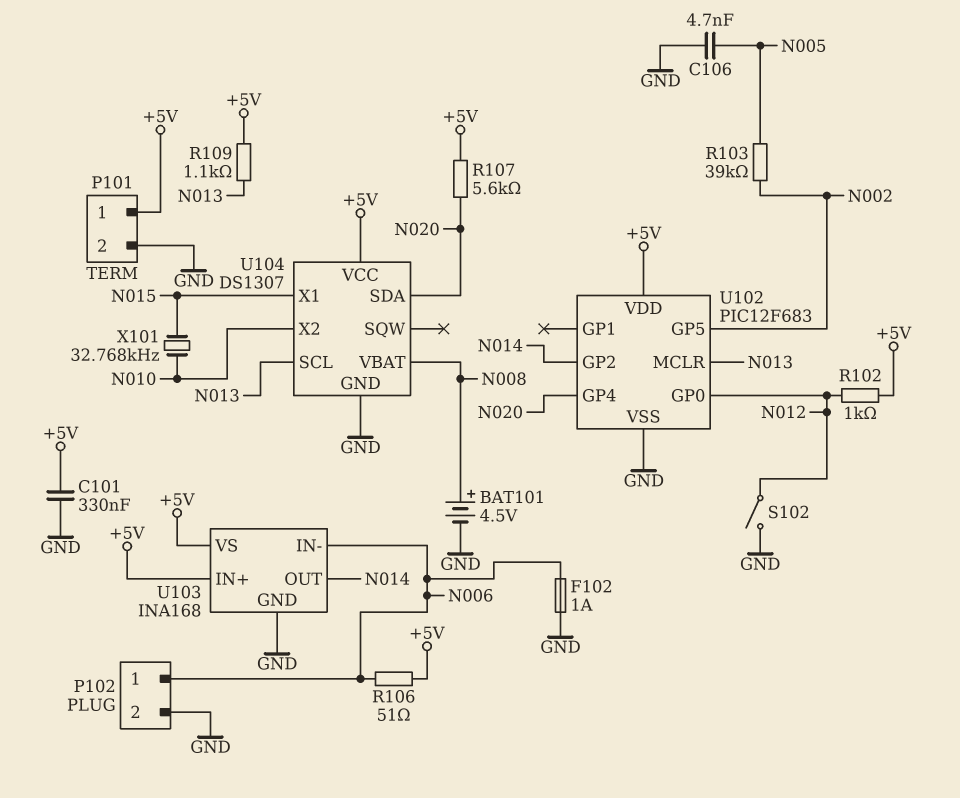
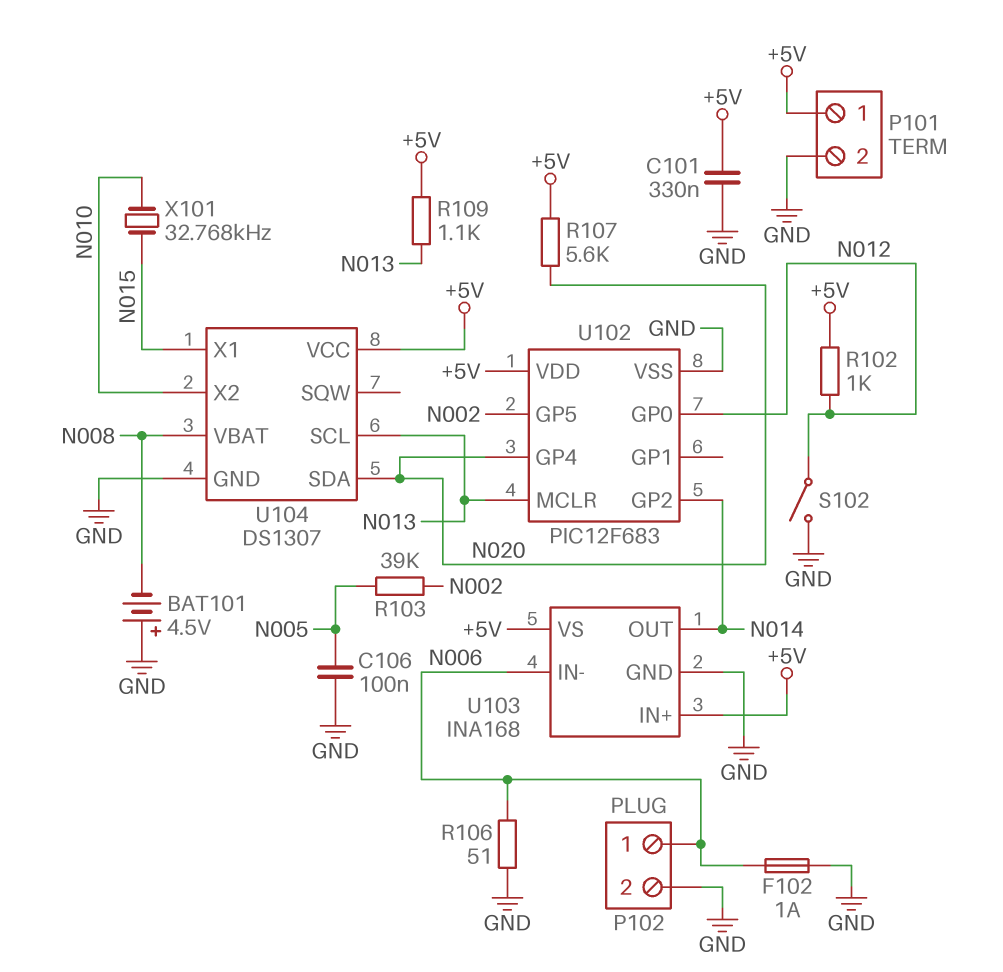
BAT101: 4.5V (plus N008, minus GND) -> 4.5V (plus GND, minus N008)
C106: 4.7nF (GND, N005) -> 100nF (GND, N005)
R106: 51 (+5V, N006) -> 51 (GND, N006)

